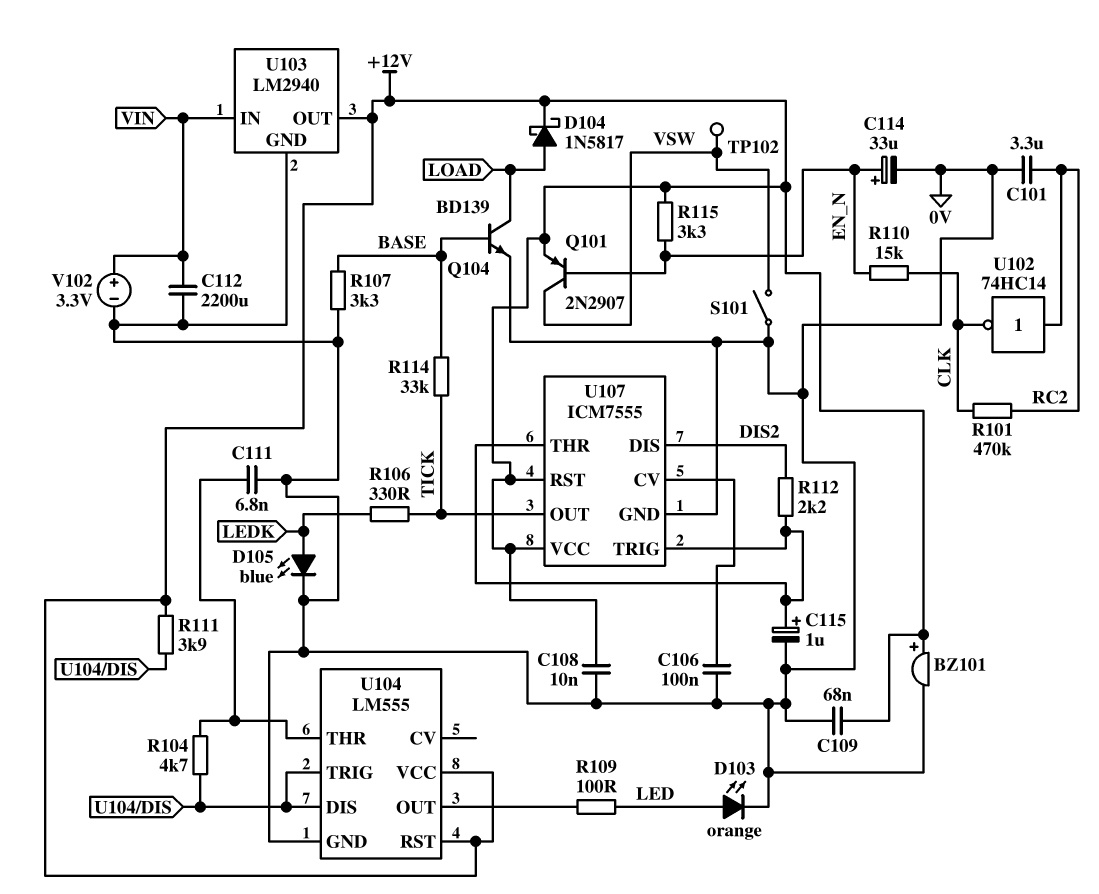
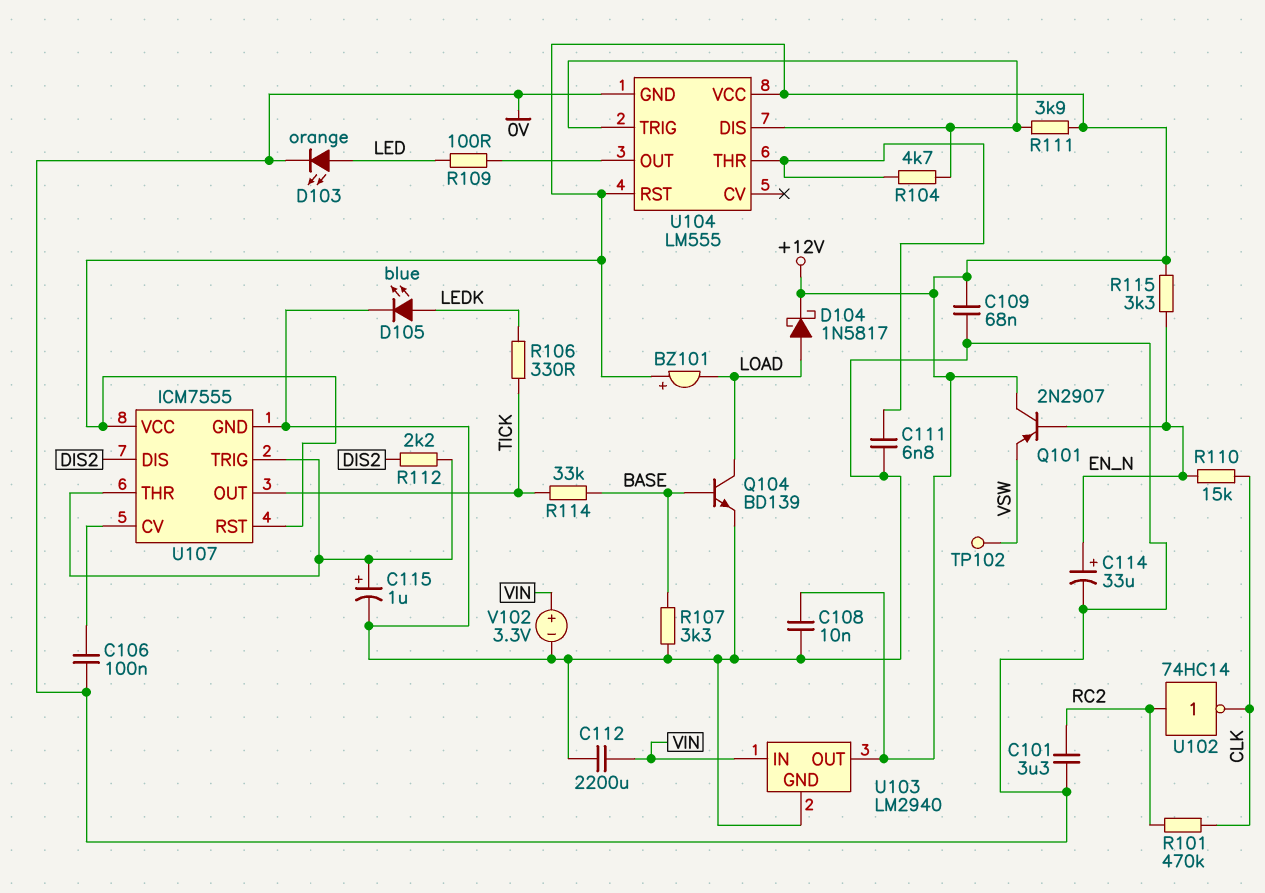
BZ101: buzzer (plus +12V, minus 0V) -> buzzer (plus +12V, minus LOAD)
Q101: PNP 2N2907 (B EN_N, C VSW, E +12V) -> PNP 2N2907 (B EN_N, C +12V, E VSW)
S101: switch (0V, VSW) -> none

